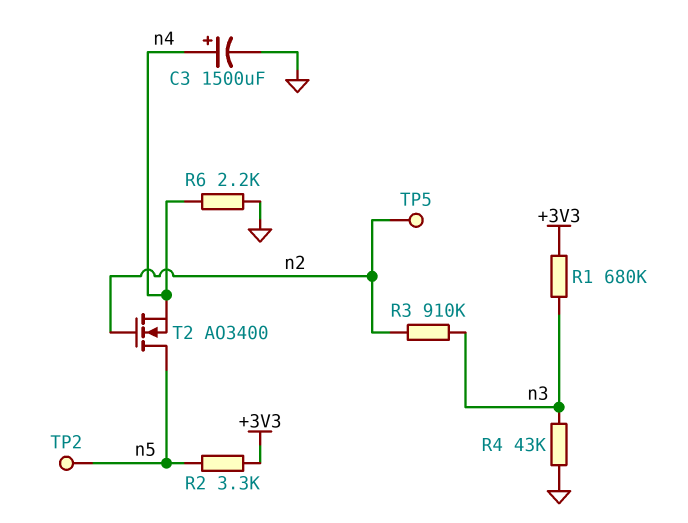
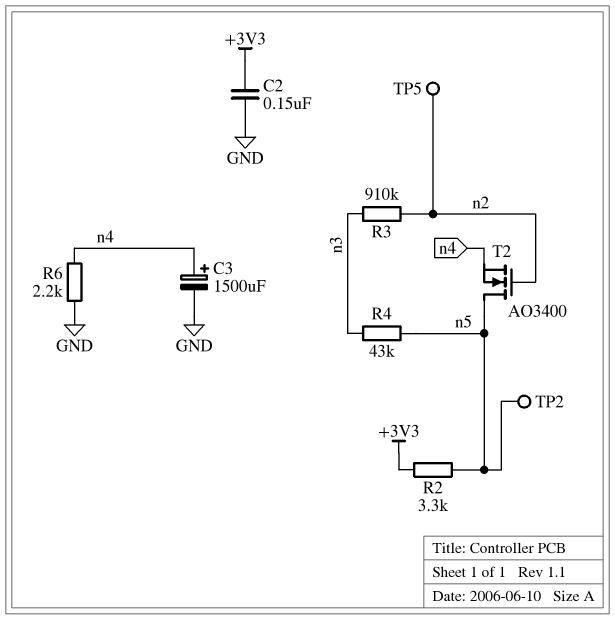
C2: none -> 150nF (+3V3, GND)
R1: 680k (+3V3, n3) -> none
R4: 43k (GND, n3) -> 43k (n3, n5)

